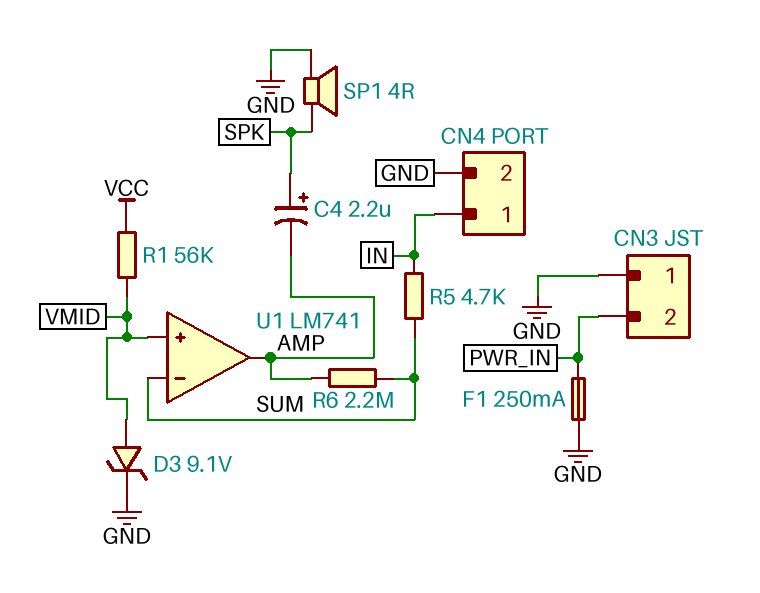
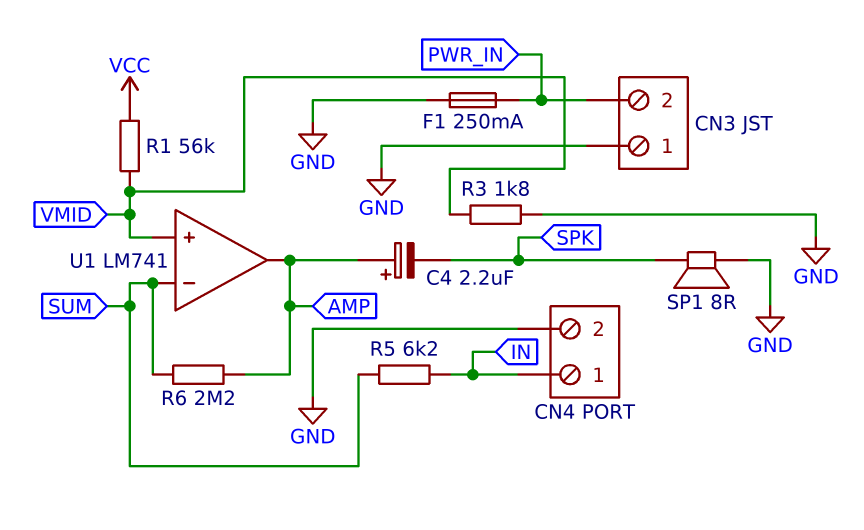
C4: 2.2uF (plus SPK, minus AMP) -> 2.2uF (plus AMP, minus SPK)
D3: zener 9.1V (A VMID, K GND) -> none
R3: none -> 1.8k (GND, VMID)
R5: 4.7k (IN, SUM) -> 6.2k (IN, SUM)
SP1: speaker 4R (GND, SPK) -> speaker 8R (GND, SPK)

